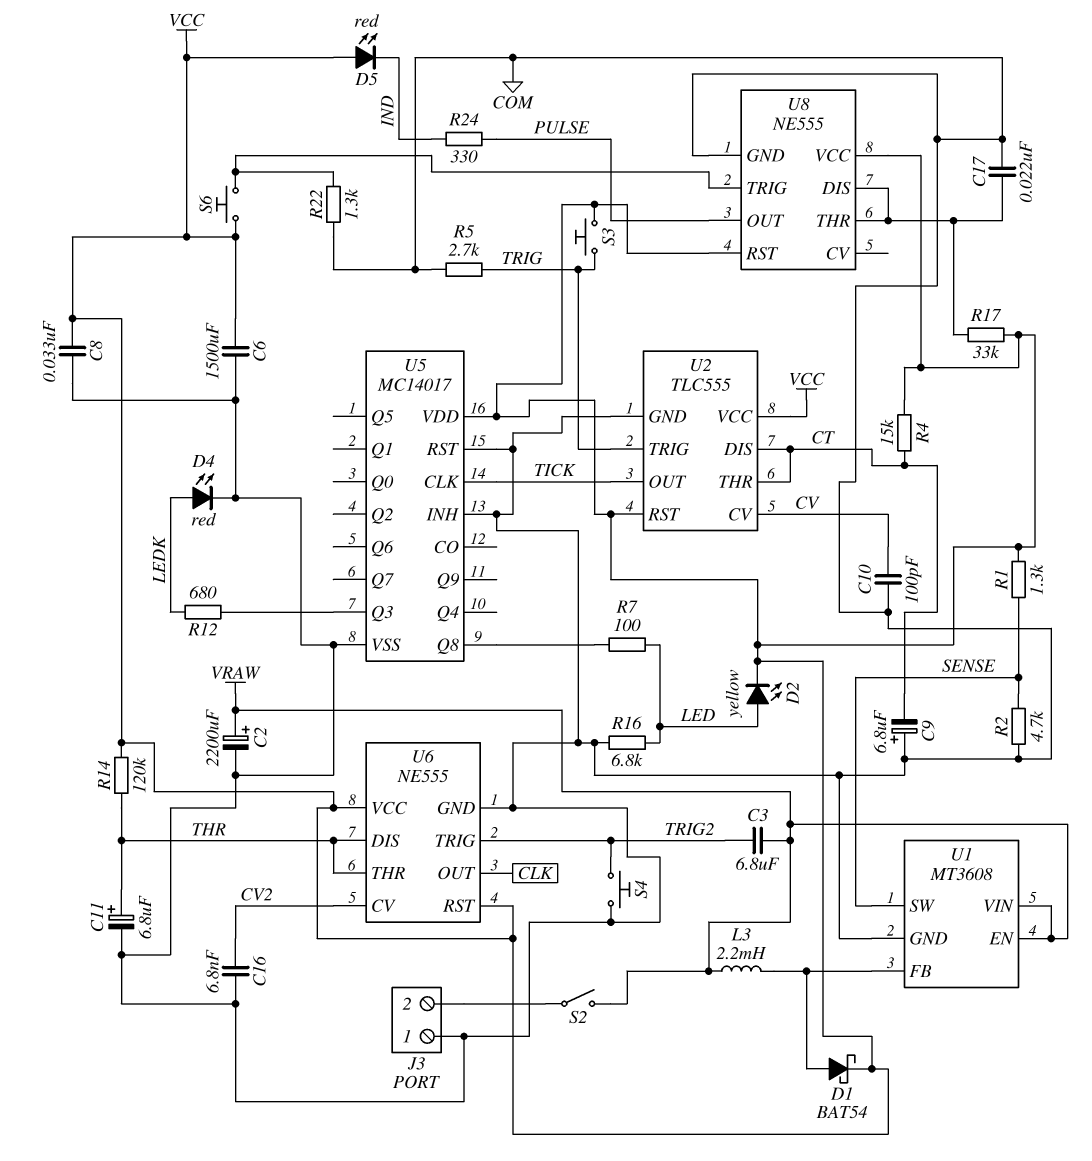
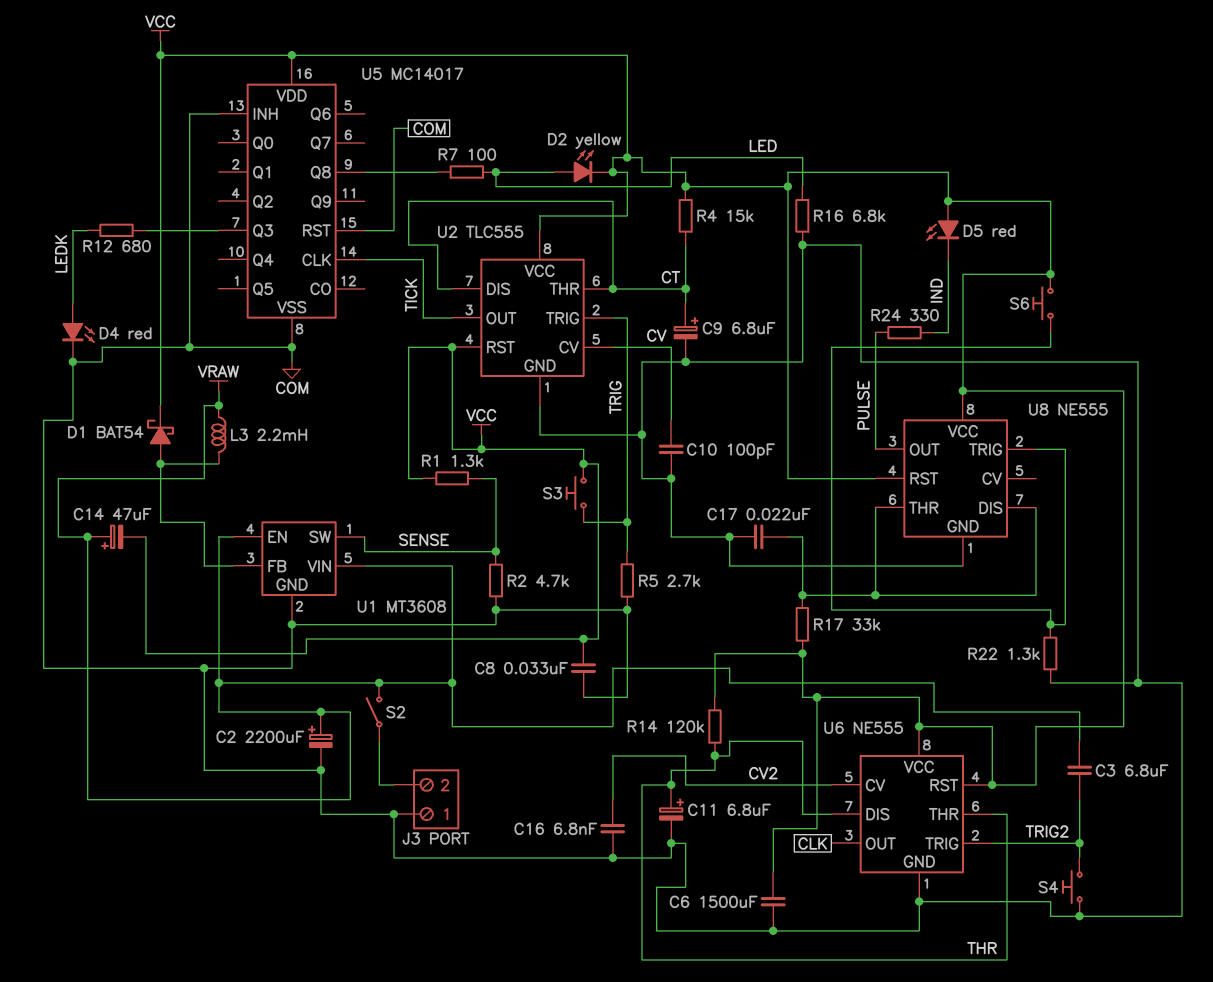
C9: 6.8uF (plus COM, minus CT) -> 6.8uF (plus CT, minus COM)
C14: none -> 47uF (plus VRAW, minus VCC)

